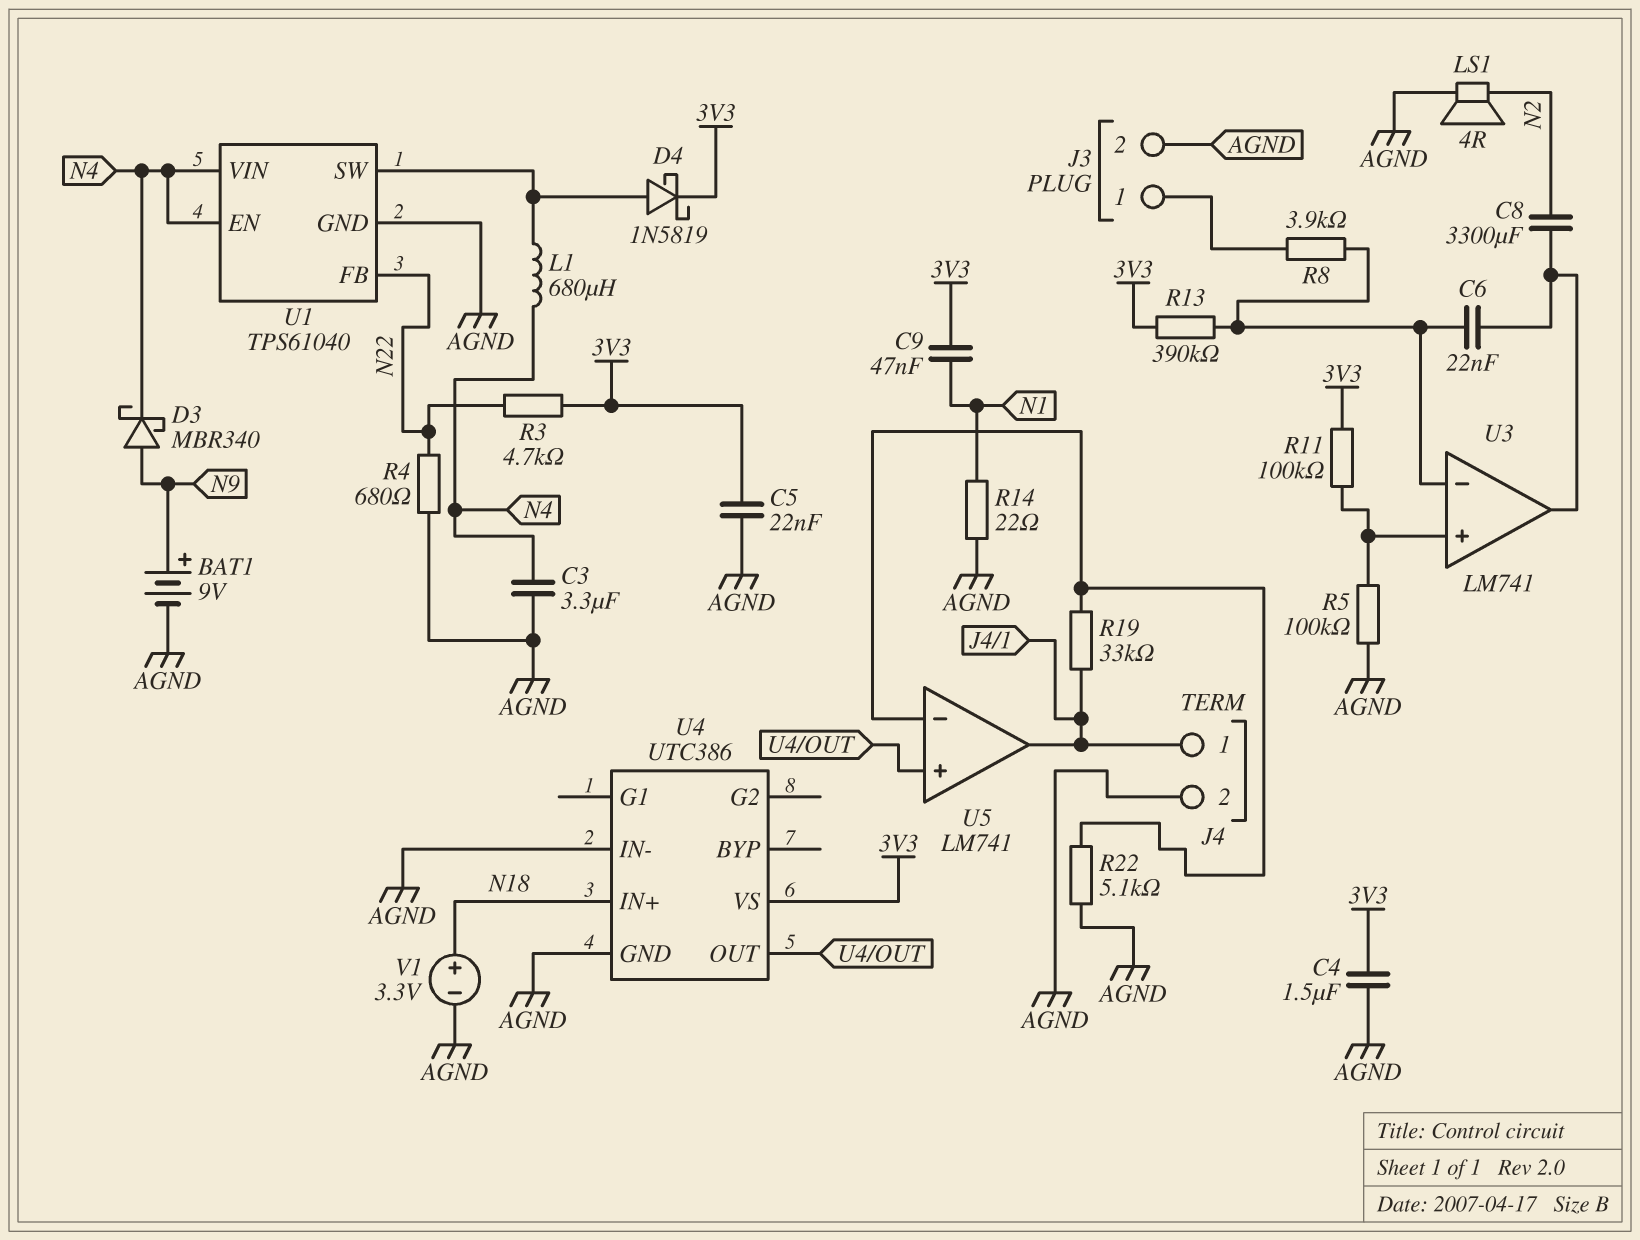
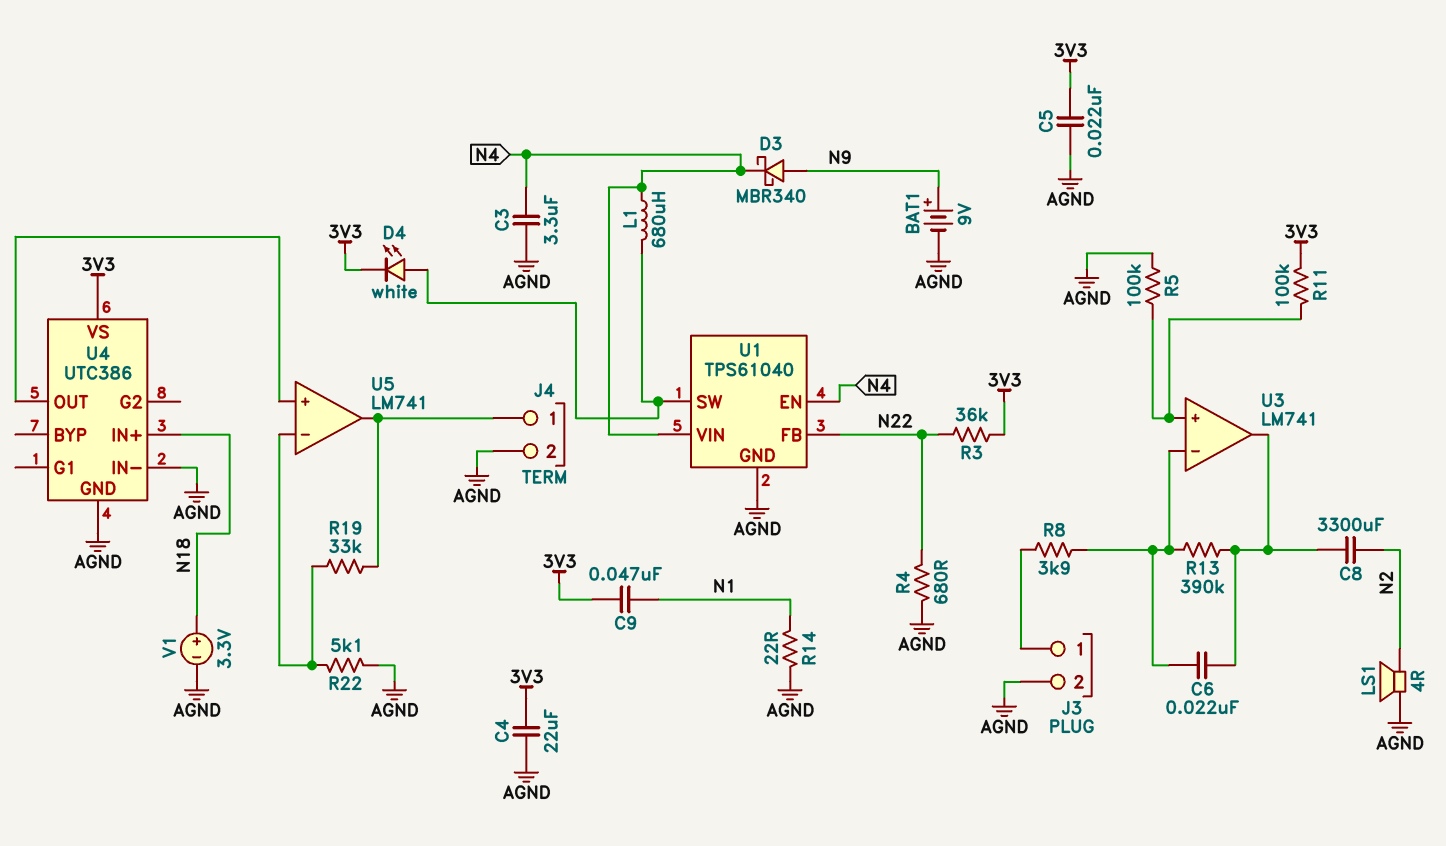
C4: 1.5uF (3V3, AGND) -> 22uF (3V3, AGND)
D4: schottky 1N5819 (A U1/SW, K 3V3) -> LED white (A U1/SW, K 3V3)
R3: 4.7k (3V3, N22) -> 36k (3V3, N22)
R13: 390k (3V3, U3/in-) -> 390k (U3/in-, U3/out)

